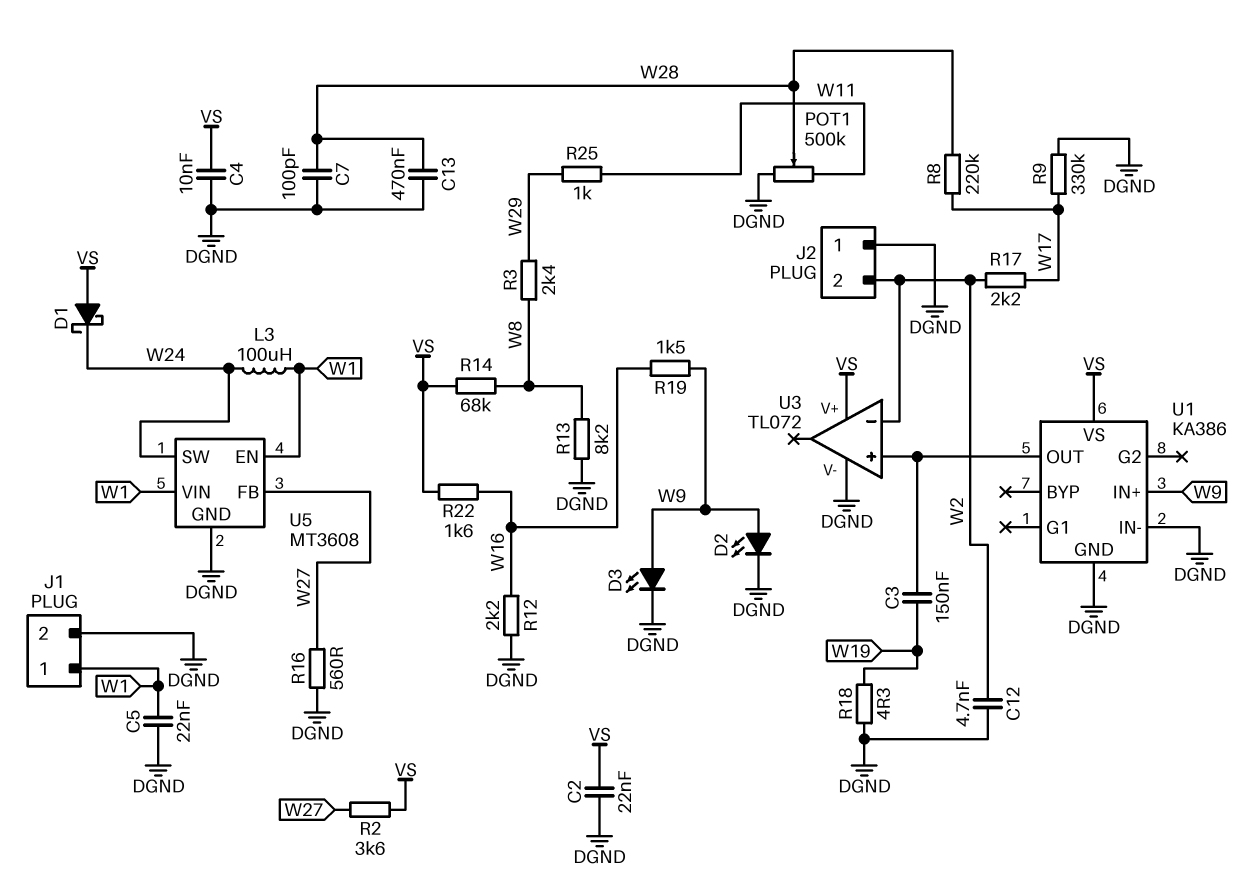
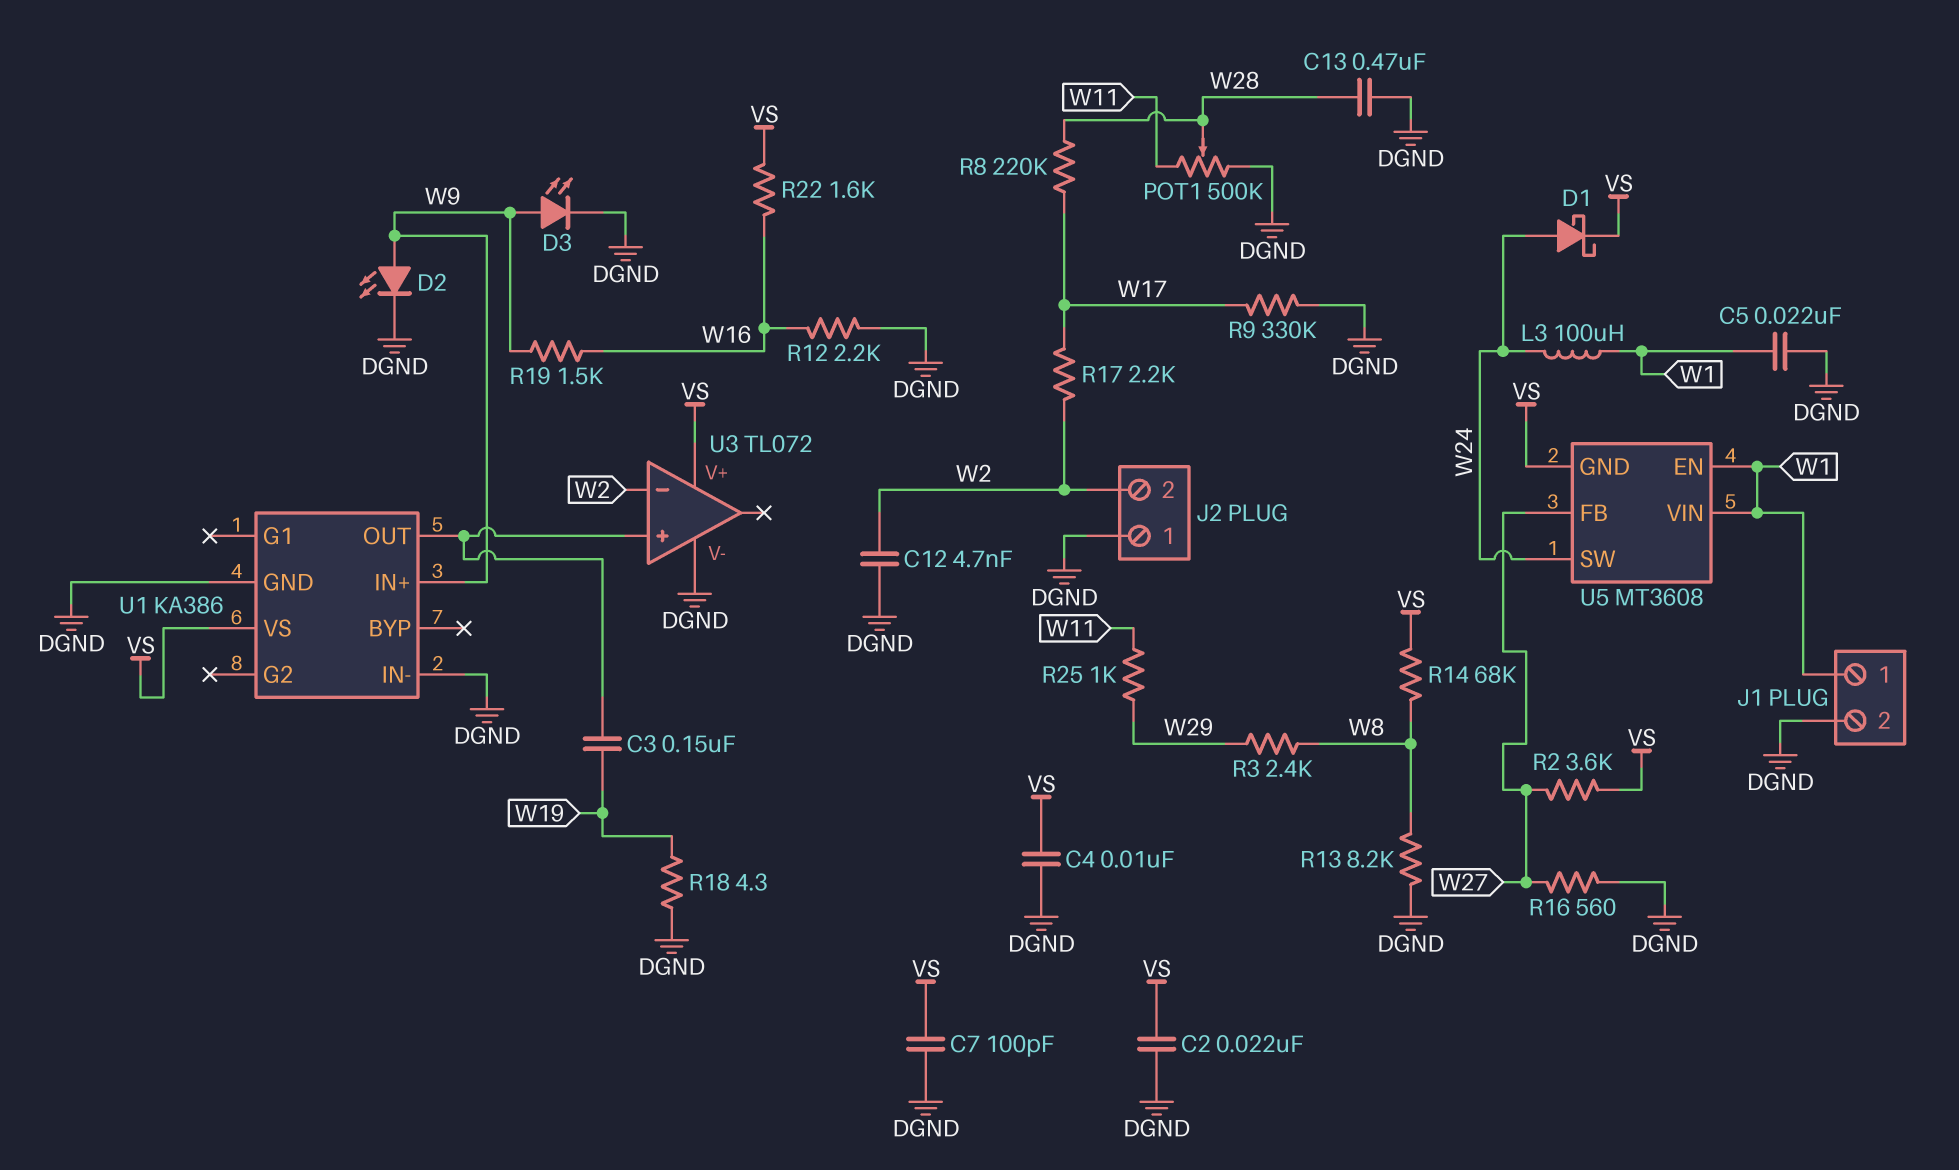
C7: 100pF (DGND, W28) -> 100pF (DGND, VS)
D1: schottky (A VS, K W24) -> schottky (A W24, K VS)
U5 pin GND: DGND -> VS

